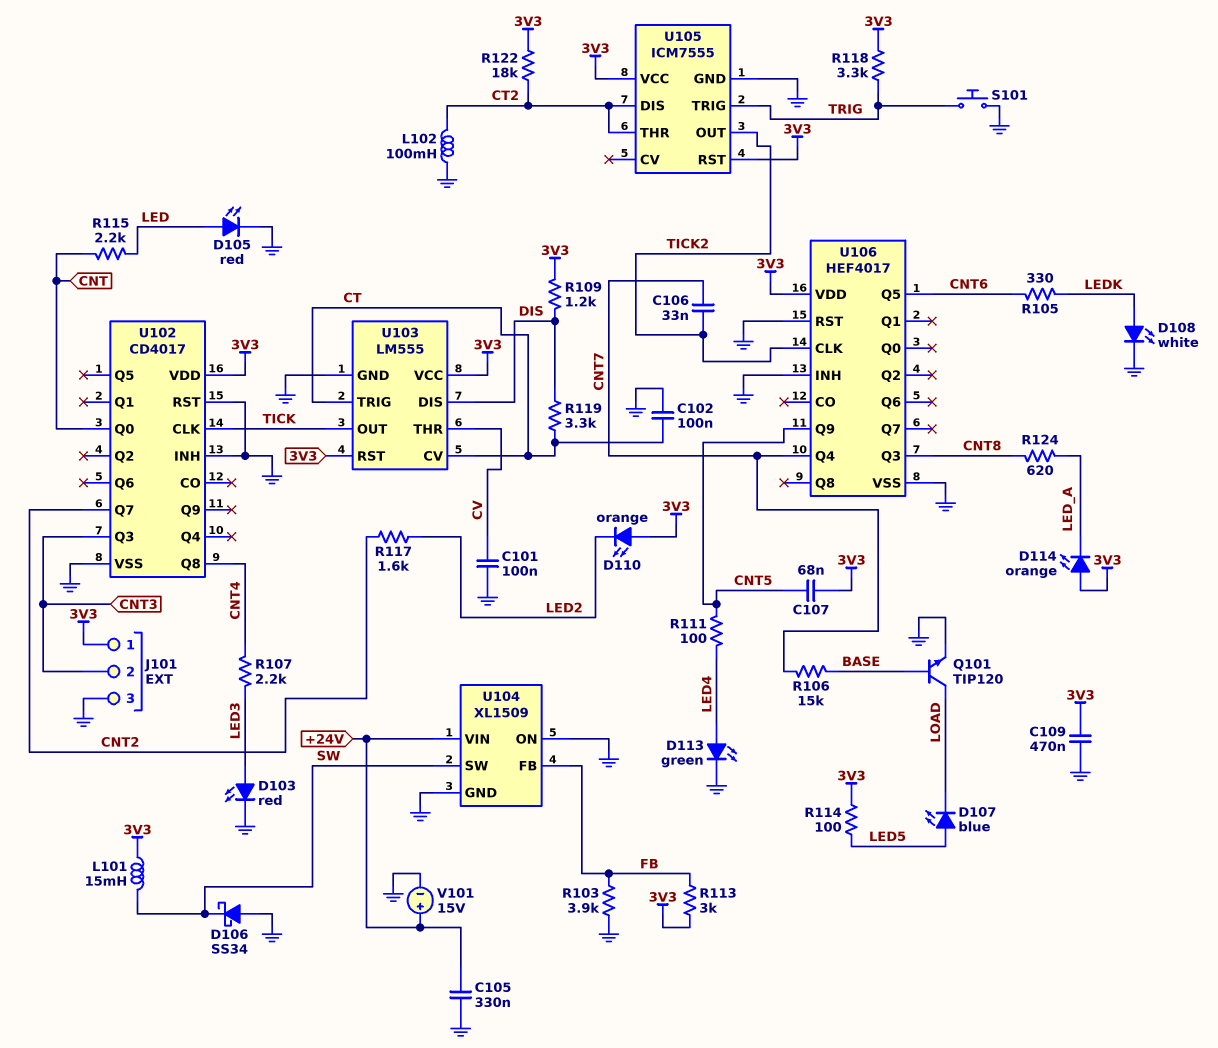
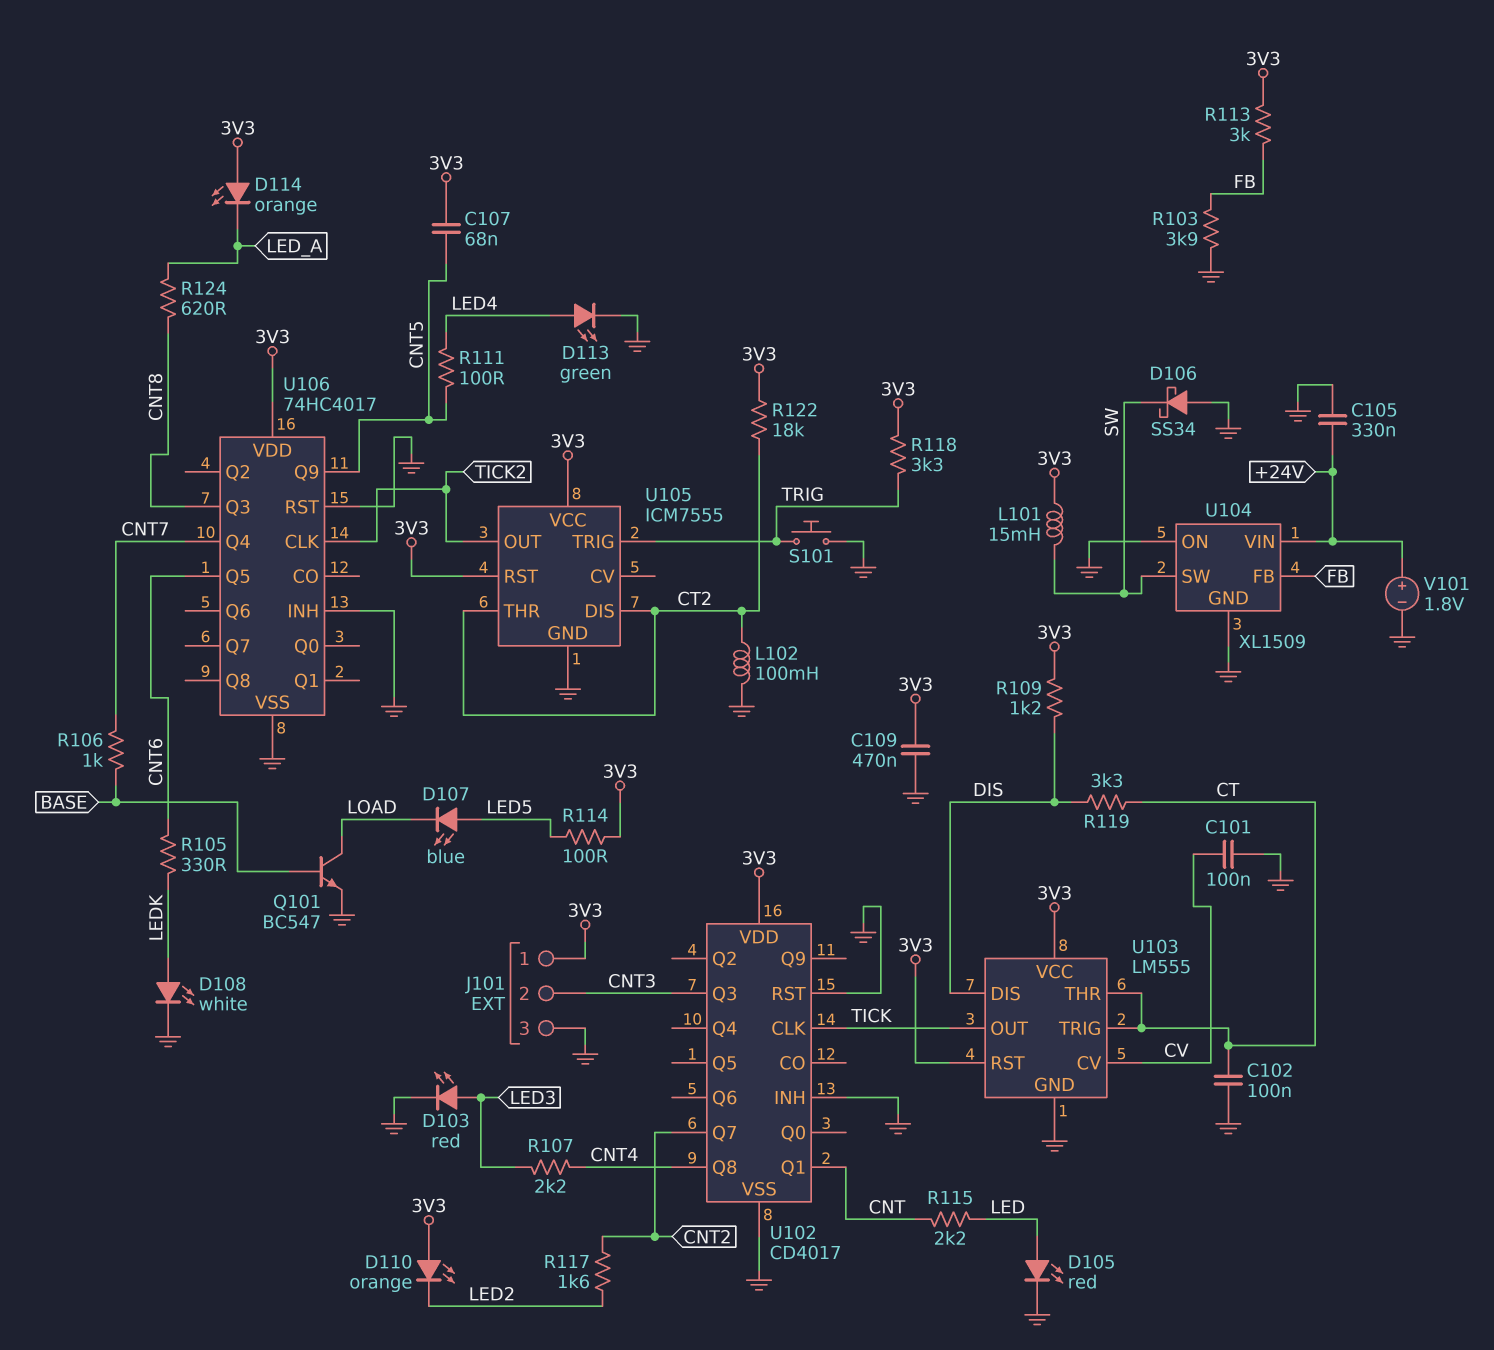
C106: 33nF (CNT7, TICK2) -> none
Q101: NPN TIP120 (B BASE, C LOAD, E GND) -> NPN BC547 (B BASE, C LOAD, E GND)
R106: 15k (BASE, CNT7) -> 1k (BASE, CNT7)
U102 pin Q0: CNT -> none
U102 pin Q1: none -> CNT
U103 pin CV: CT -> CV
U103 pin THR: CV -> CT
U106: HEF4017 -> 74HC4017
V101: 15V (plus +24V, minus GND) -> 1.8V (plus +24V, minus GND)

